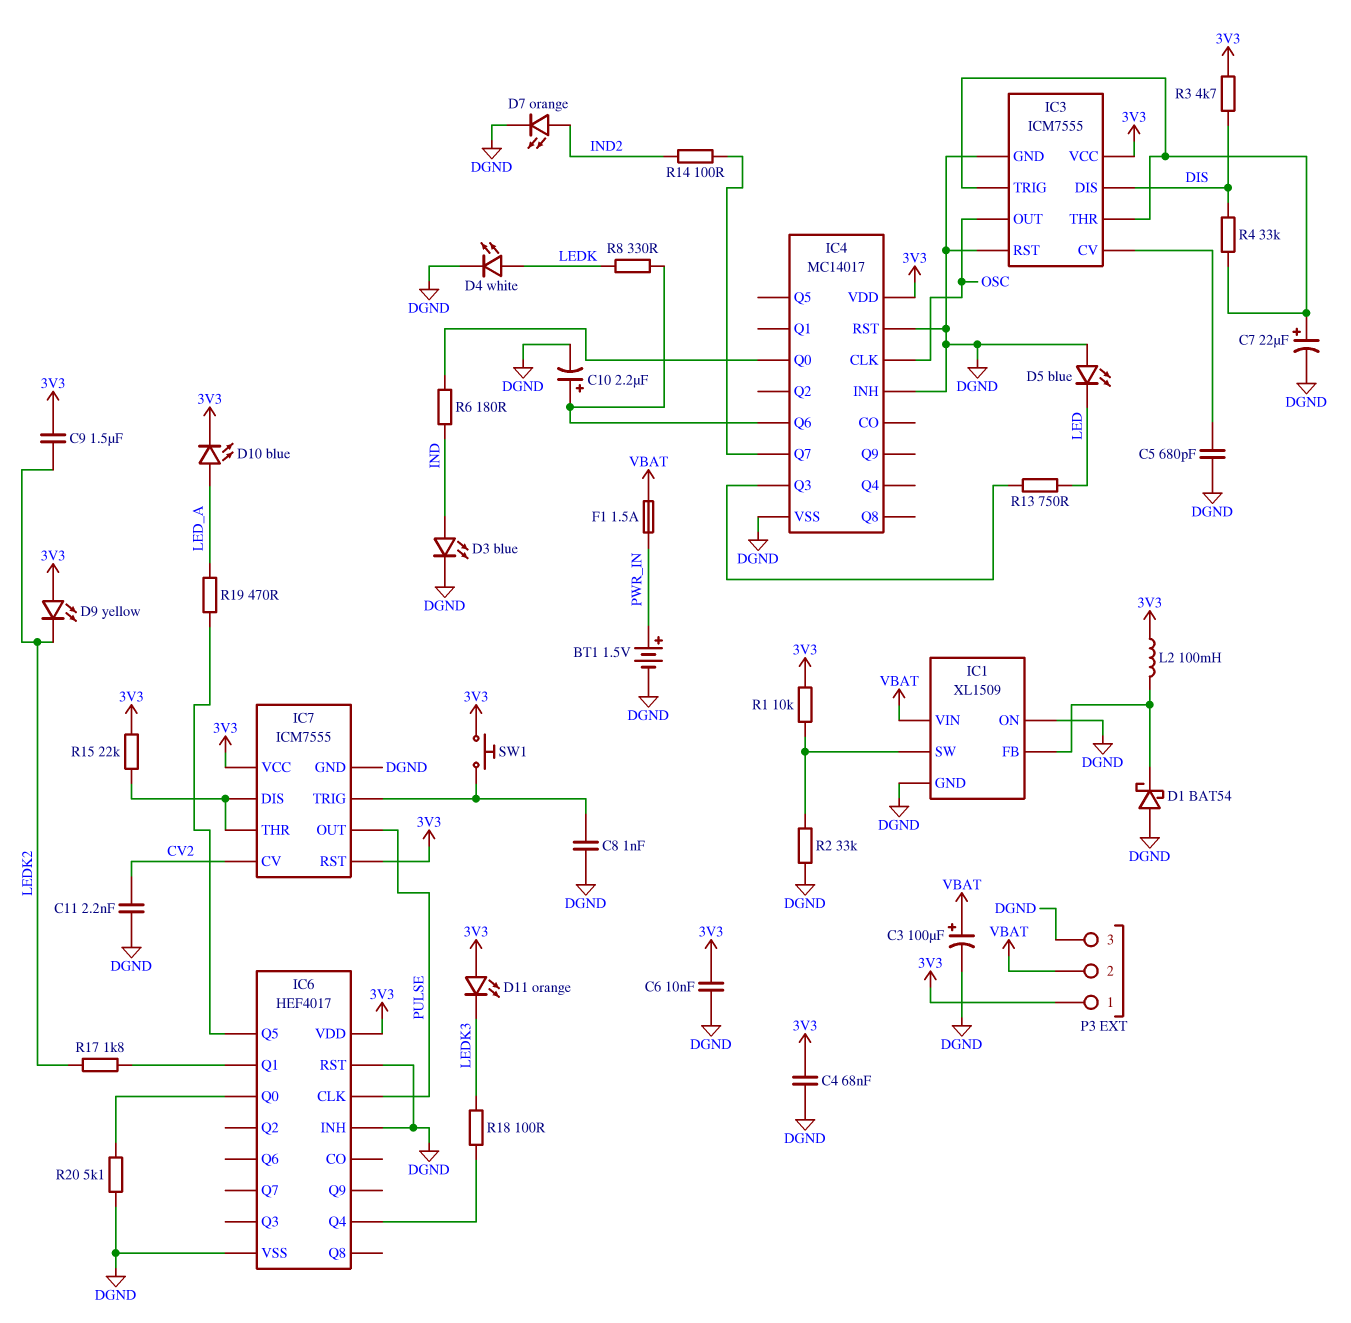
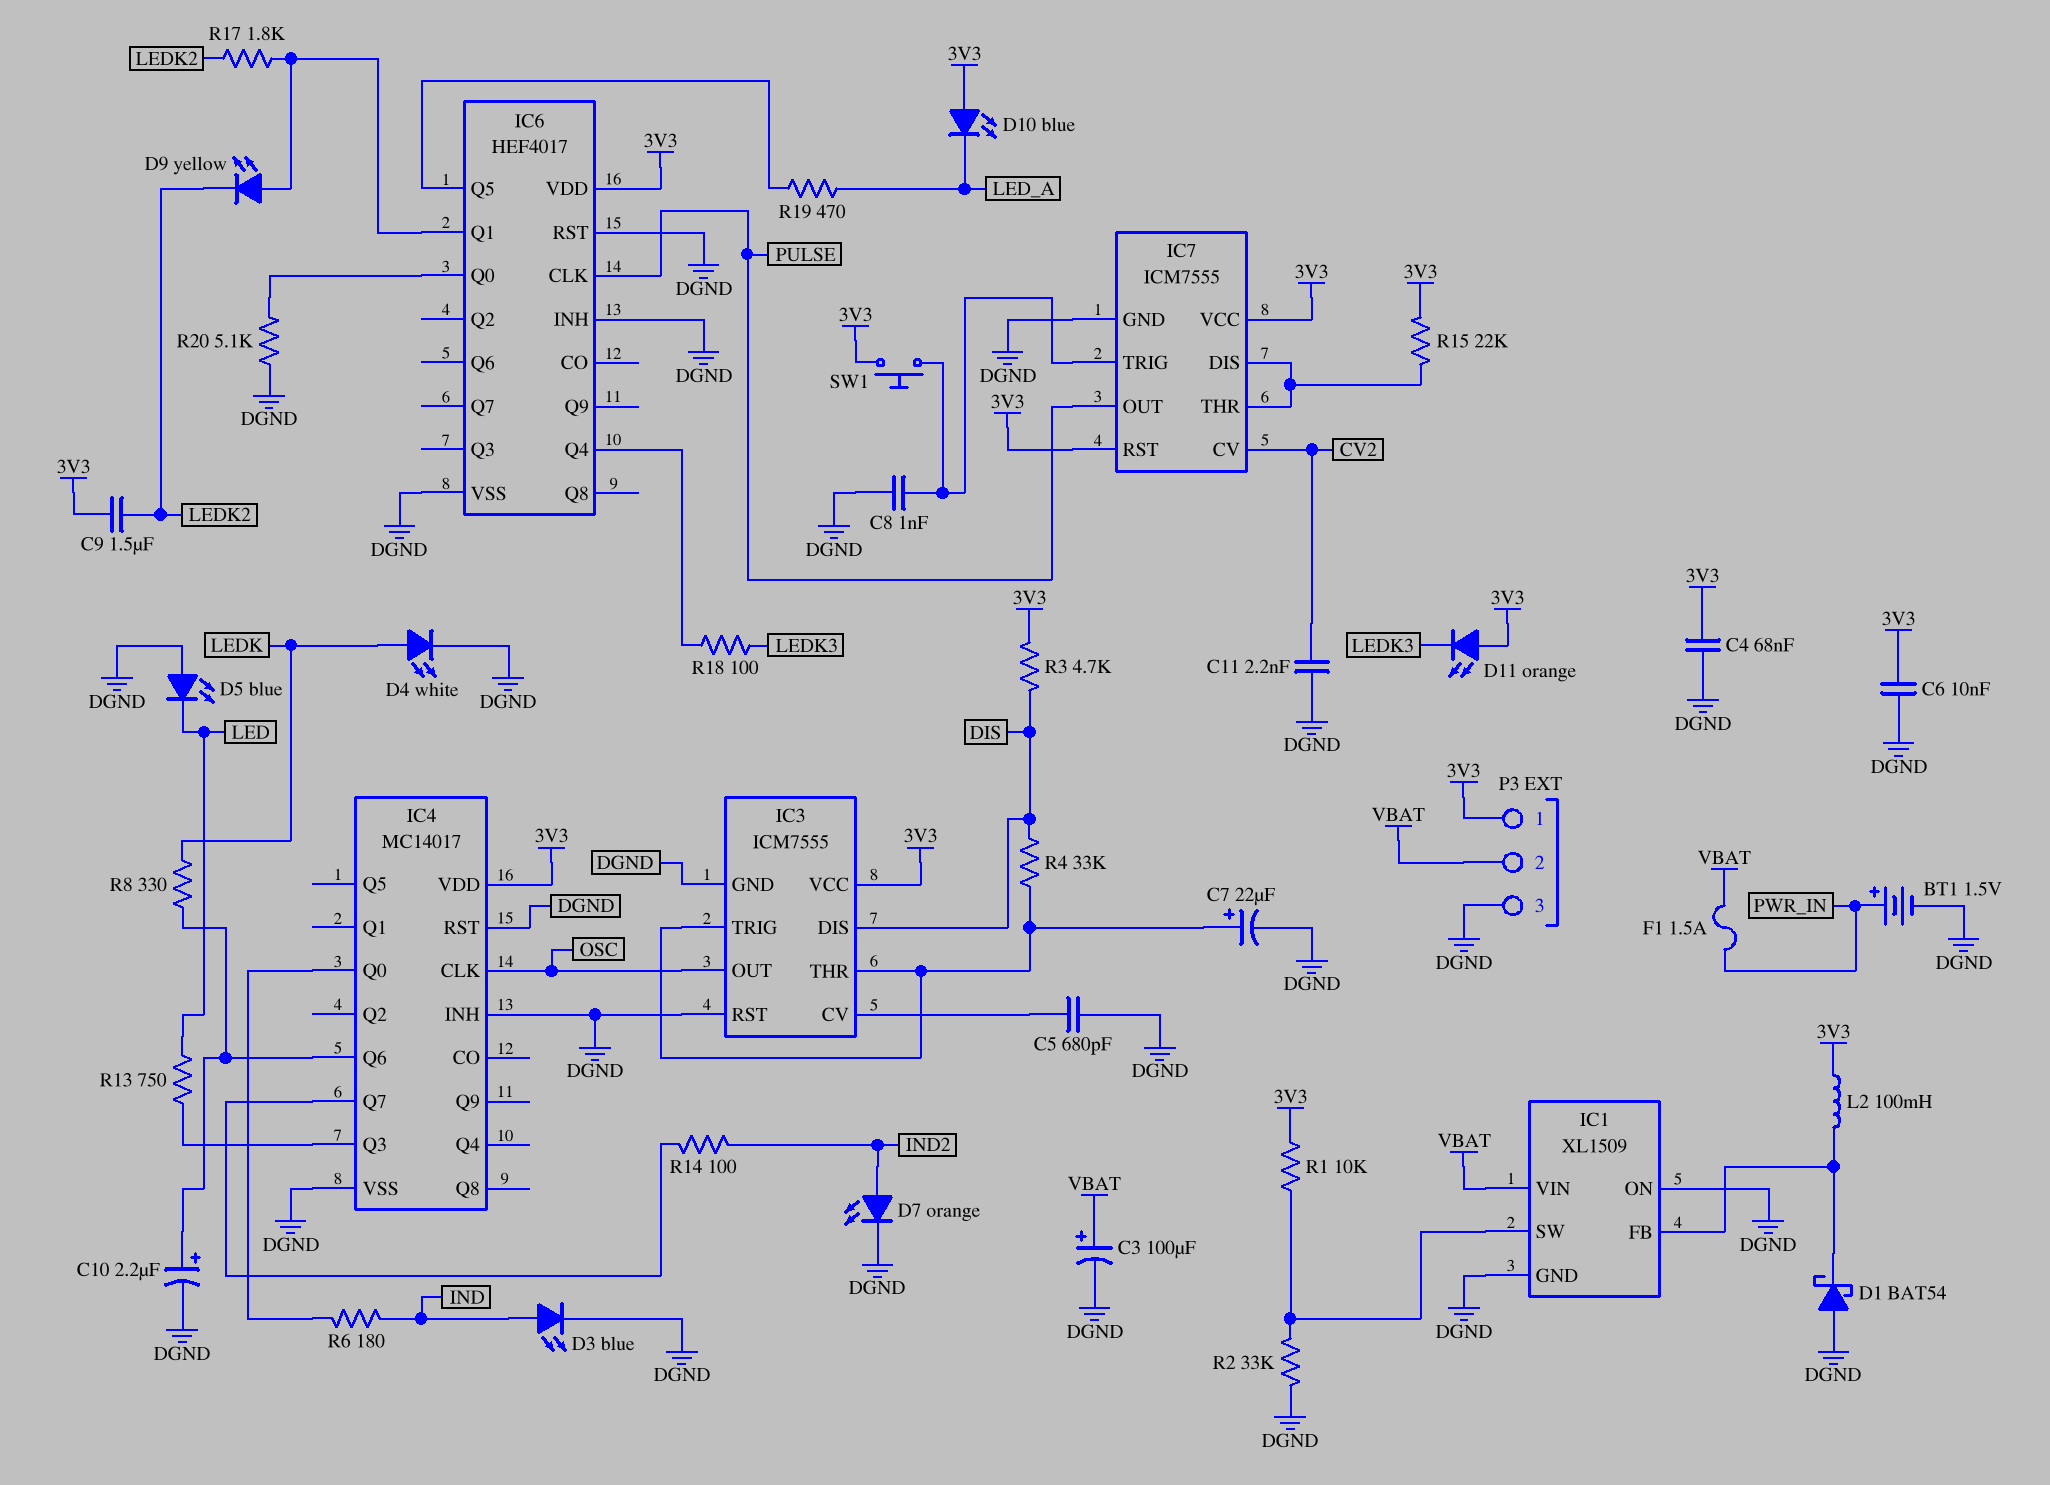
D9: LED yellow (A 3V3, K LEDK2) -> LED yellow (A IC6/Q1, K LEDK2)
D10: LED blue (A LED_A, K 3V3) -> LED blue (A 3V3, K LED_A)

